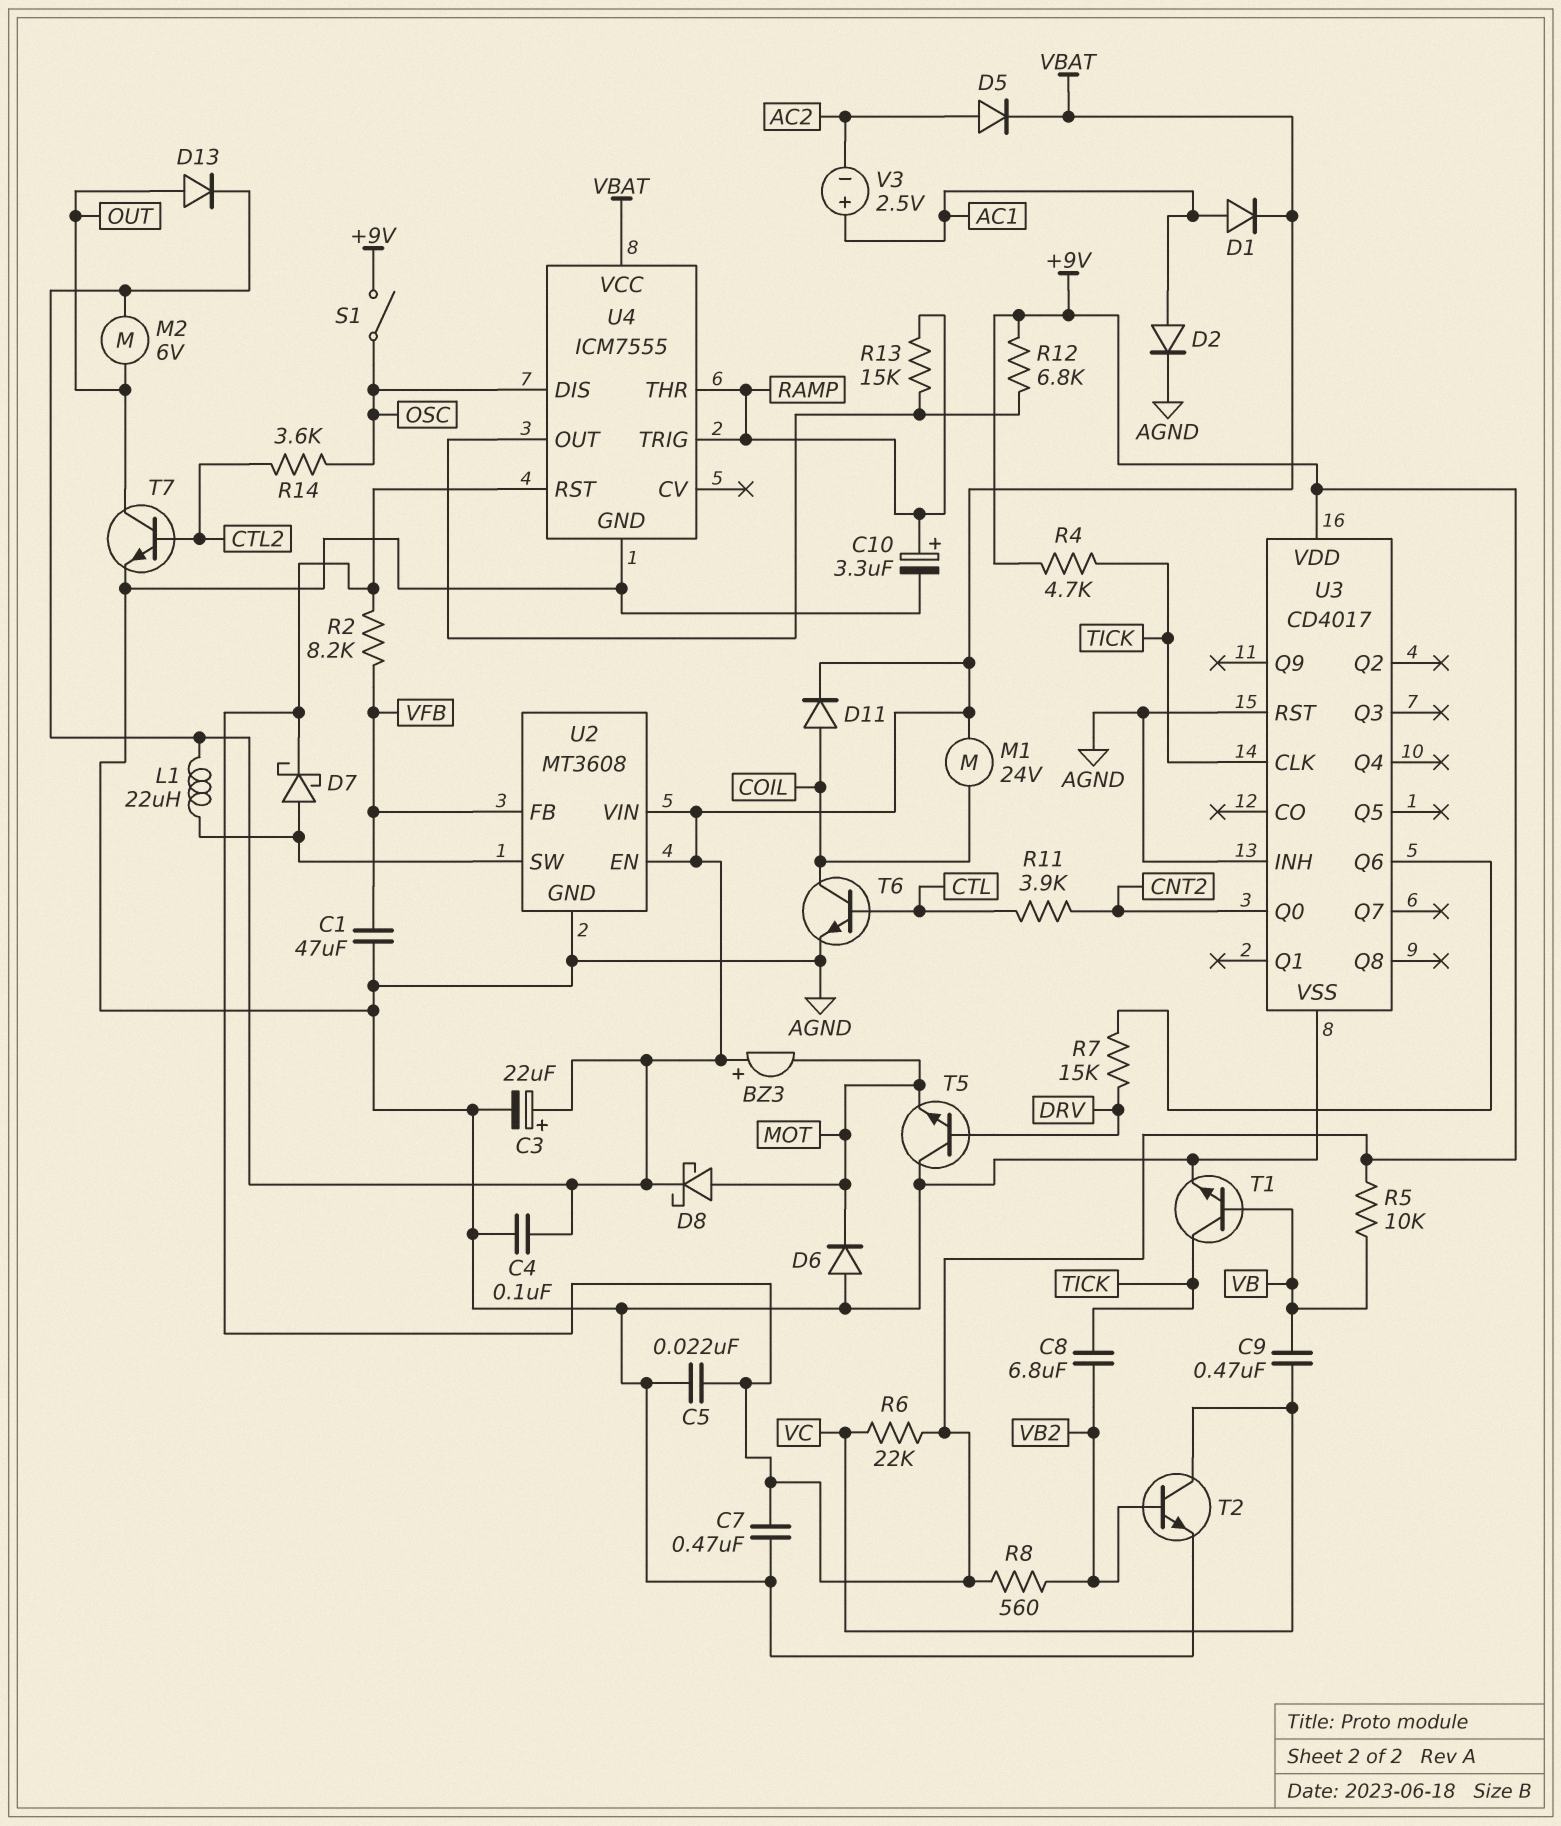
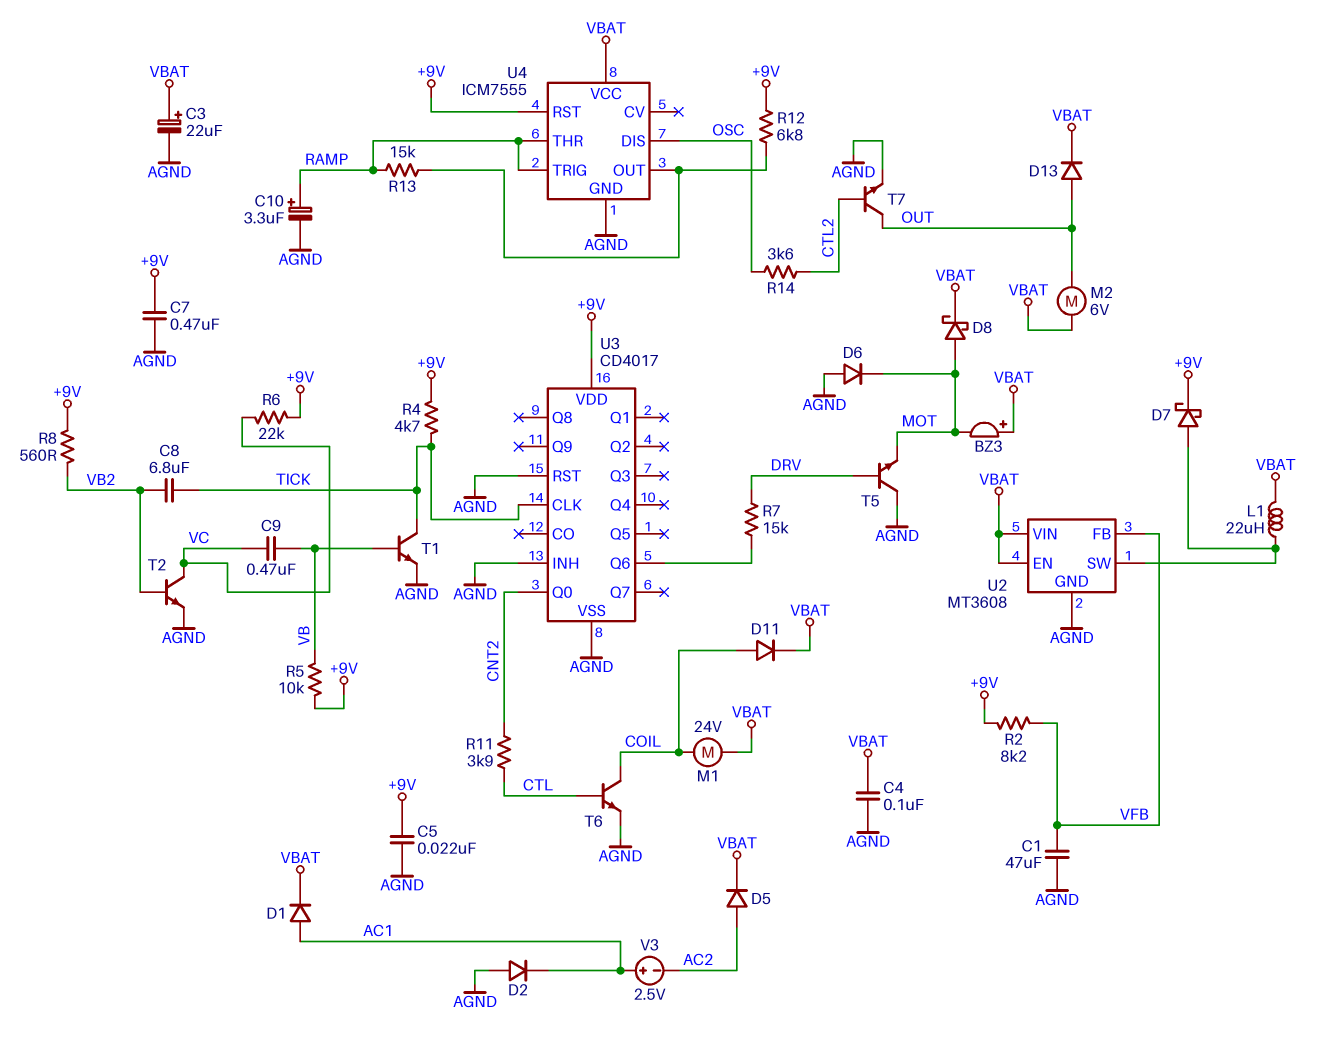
D2: diode (A AC1, K AGND) -> diode (A AGND, K AC1)
S1: switch (+9V, OSC) -> none

